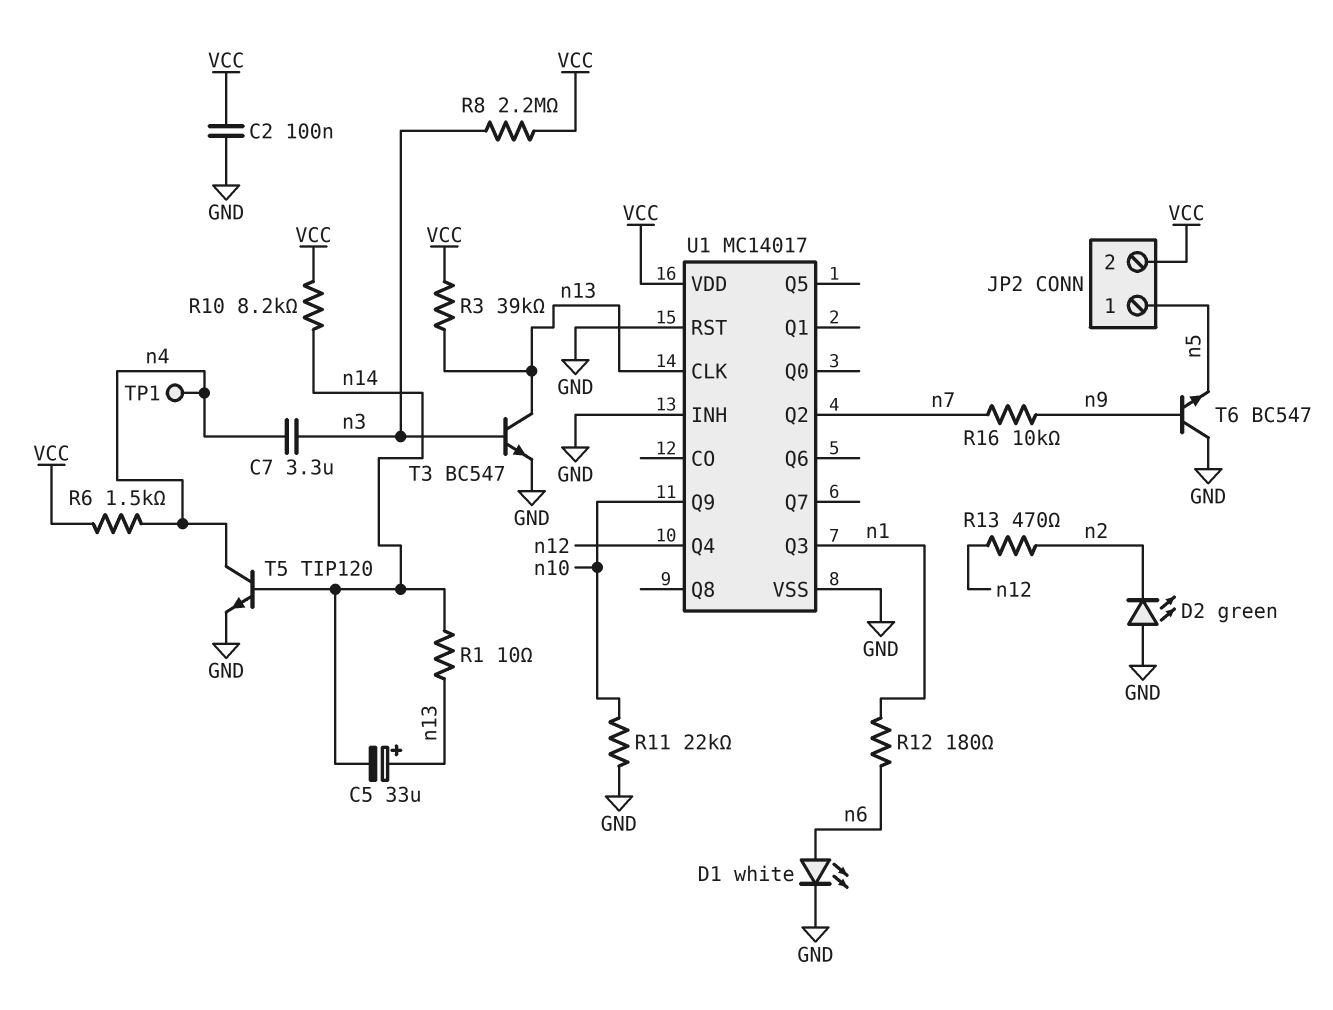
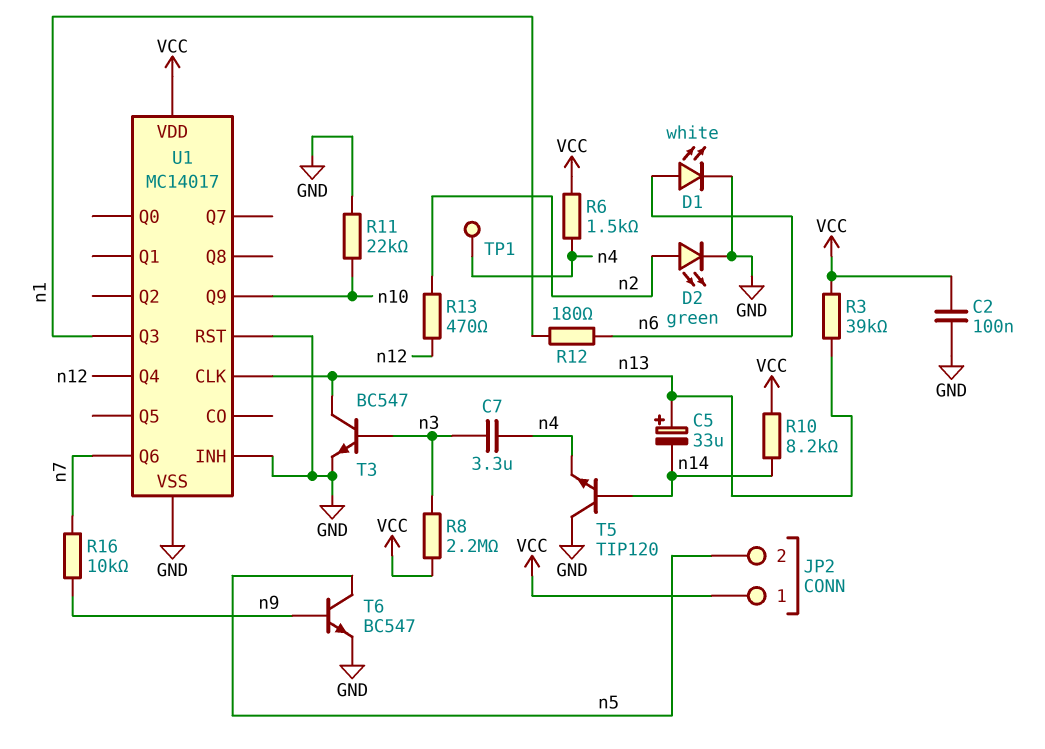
D2: LED green (A GND, K n2) -> LED green (A n2, K GND)
JP2 pin 1: n5 -> VCC
JP2 pin 2: VCC -> n5
R1: 10 (n13, n14) -> none
T5: NPN TIP120 (B n14, C n4, E GND) -> NPN TIP120 (B n14, C GND, E n4)
T6: NPN BC547 (B n9, C GND, E n5) -> NPN BC547 (B n9, C n5, E GND)
U1 pin Q2: n7 -> none
U1 pin Q6: none -> n7

